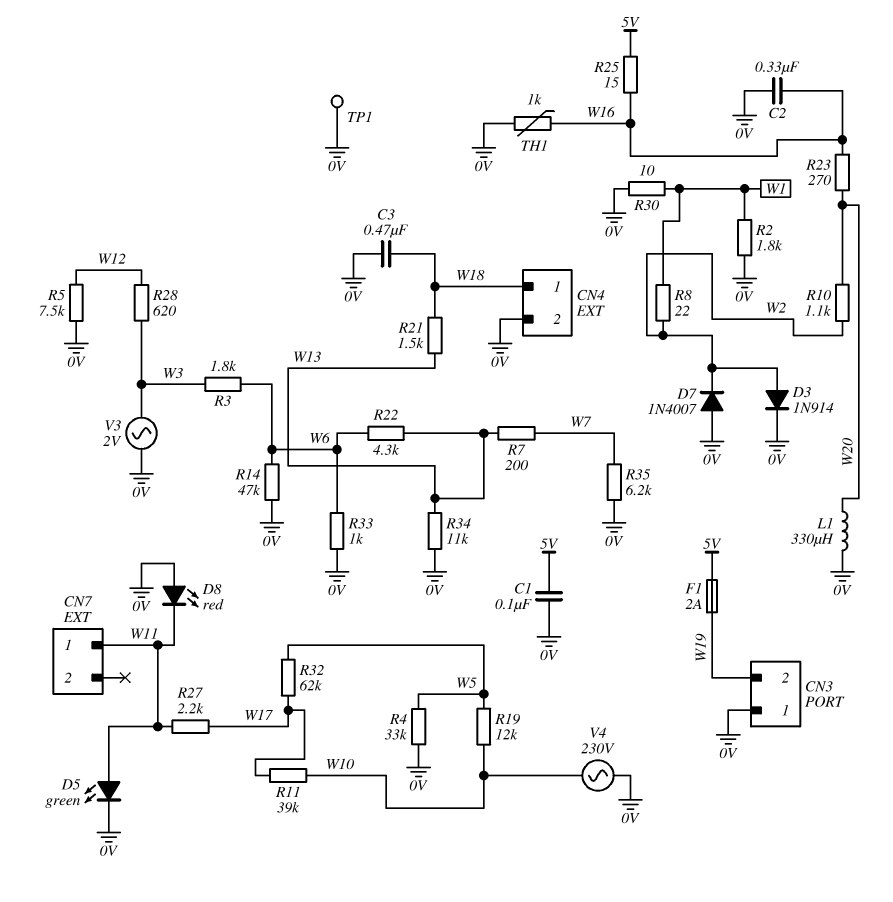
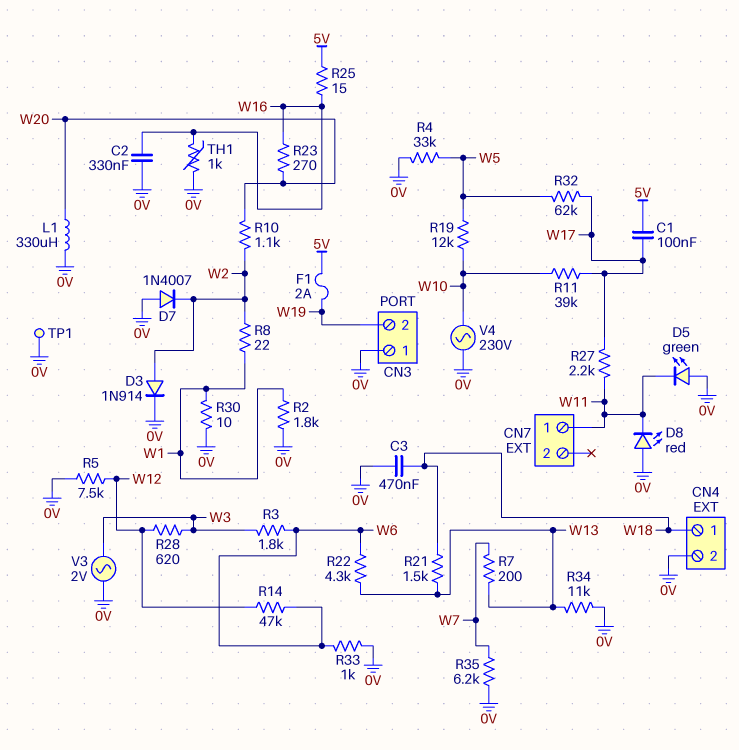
C1: 100nF (0V, 5V) -> 100nF (5V, W17)
D5: LED green (A W11, K 0V) -> LED green (A 0V, K W11)
R14: 47k (0V, W6) -> 47k (W6, W12)

